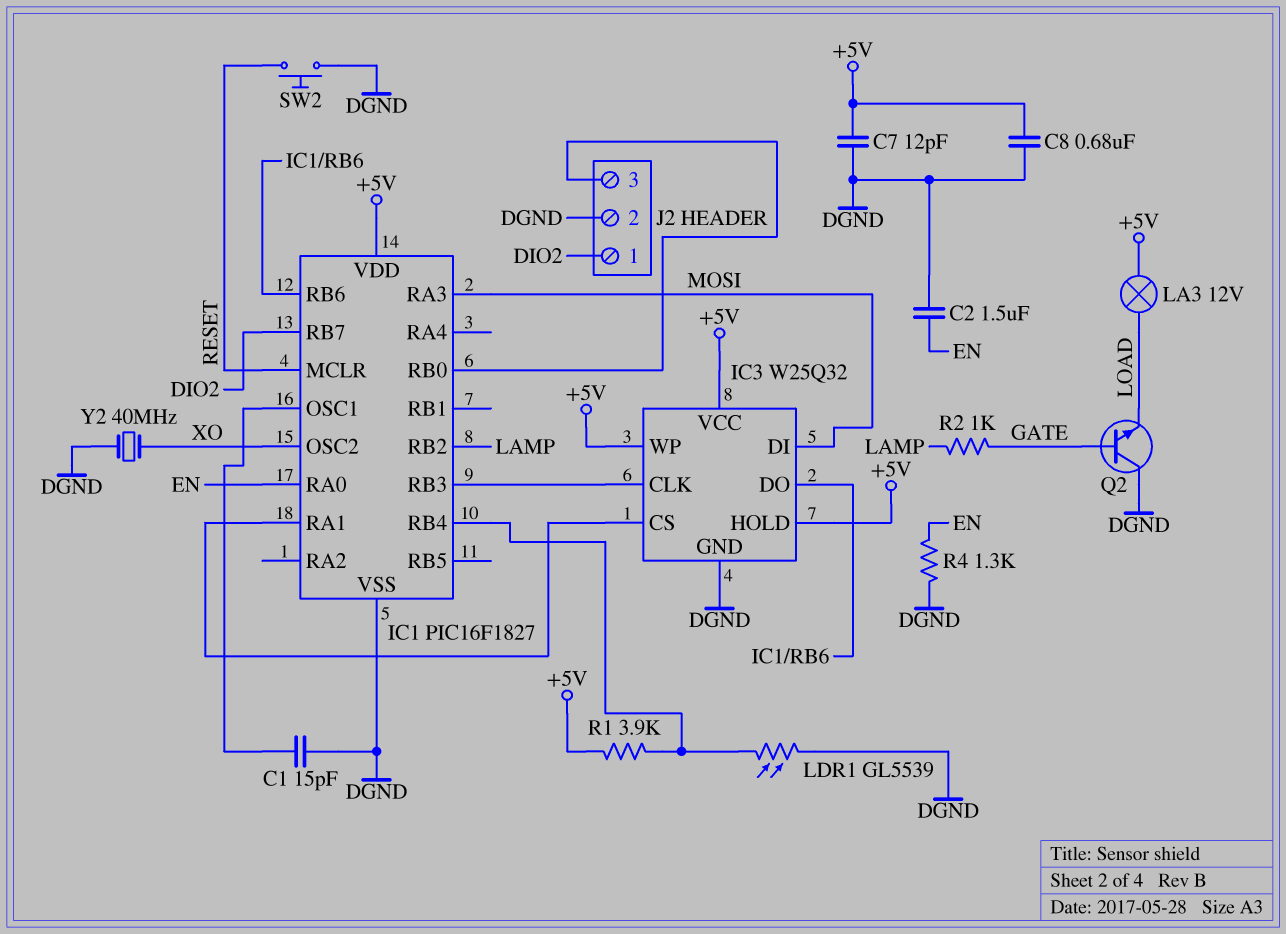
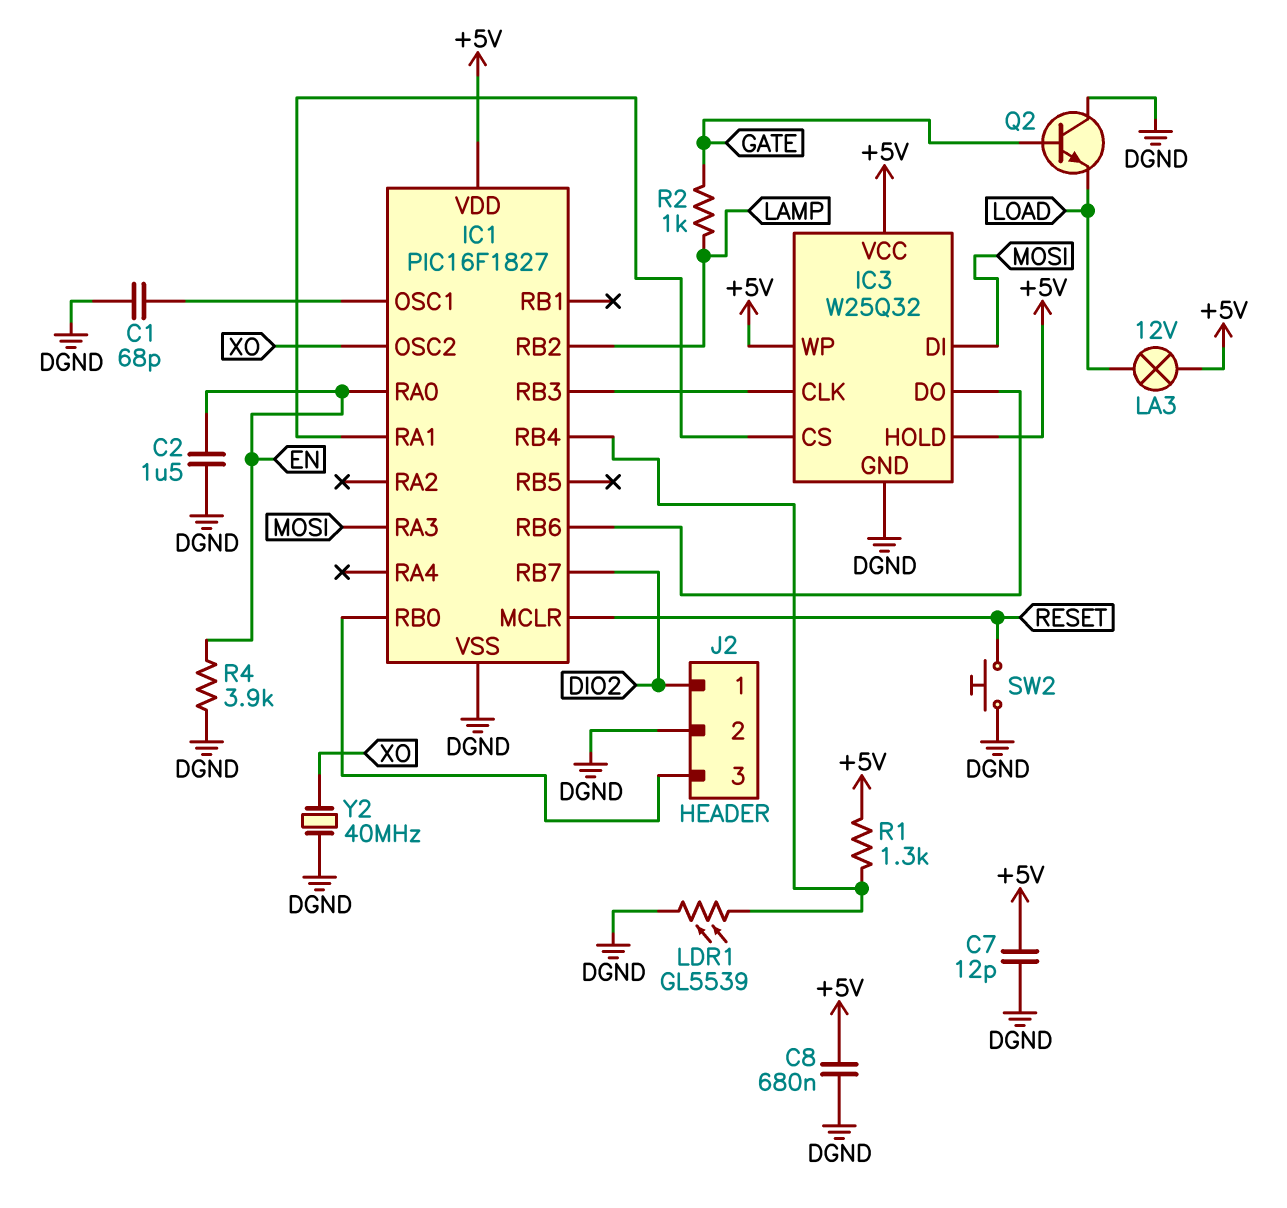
C1: 15pF (DGND, IC1/OSC1) -> 68pF (DGND, IC1/OSC1)
R1: 3.9k (+5V, IC1/RB4) -> 1.3k (+5V, IC1/RB4)
R4: 1.3k (DGND, EN) -> 3.9k (DGND, EN)

